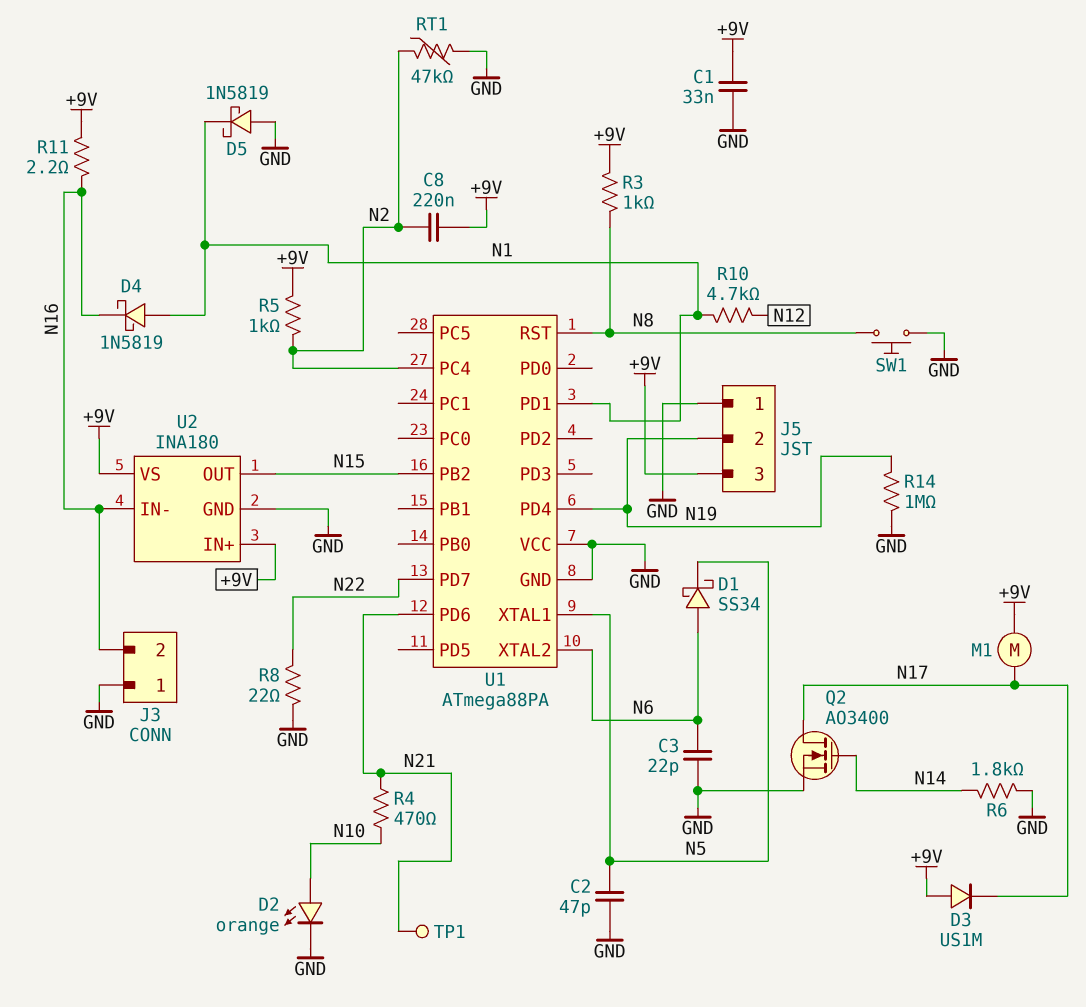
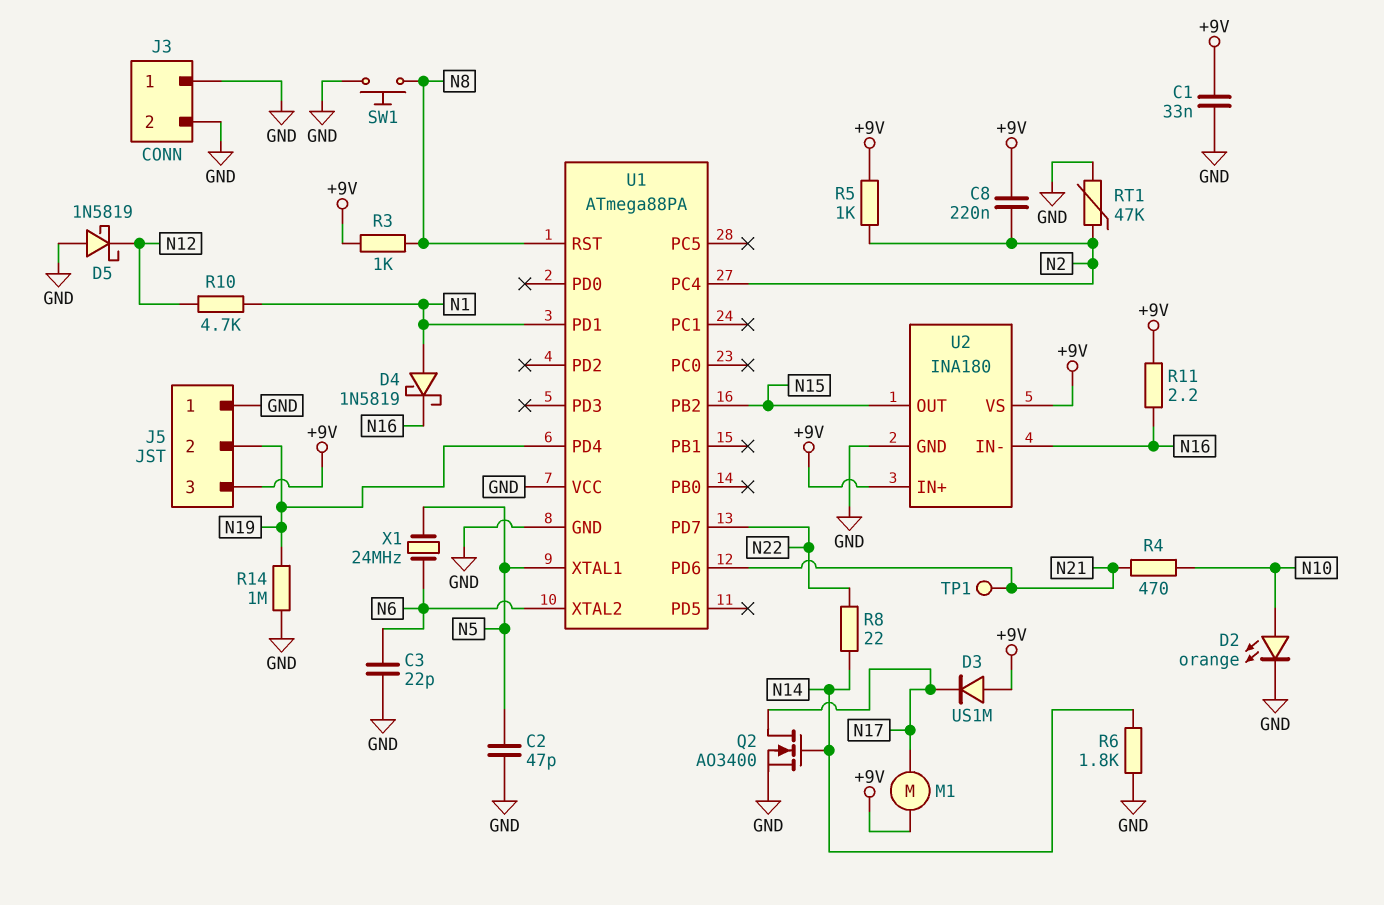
D1: schottky SS34 (A N6, K N5) -> none
D5: schottky 1N5819 (A GND, K N1) -> schottky 1N5819 (A GND, K N12)
J3 pin 2: N16 -> GND
R8: 22 (GND, N22) -> 22 (N14, N22)
X1: none -> 24MHz (N5, N6)

